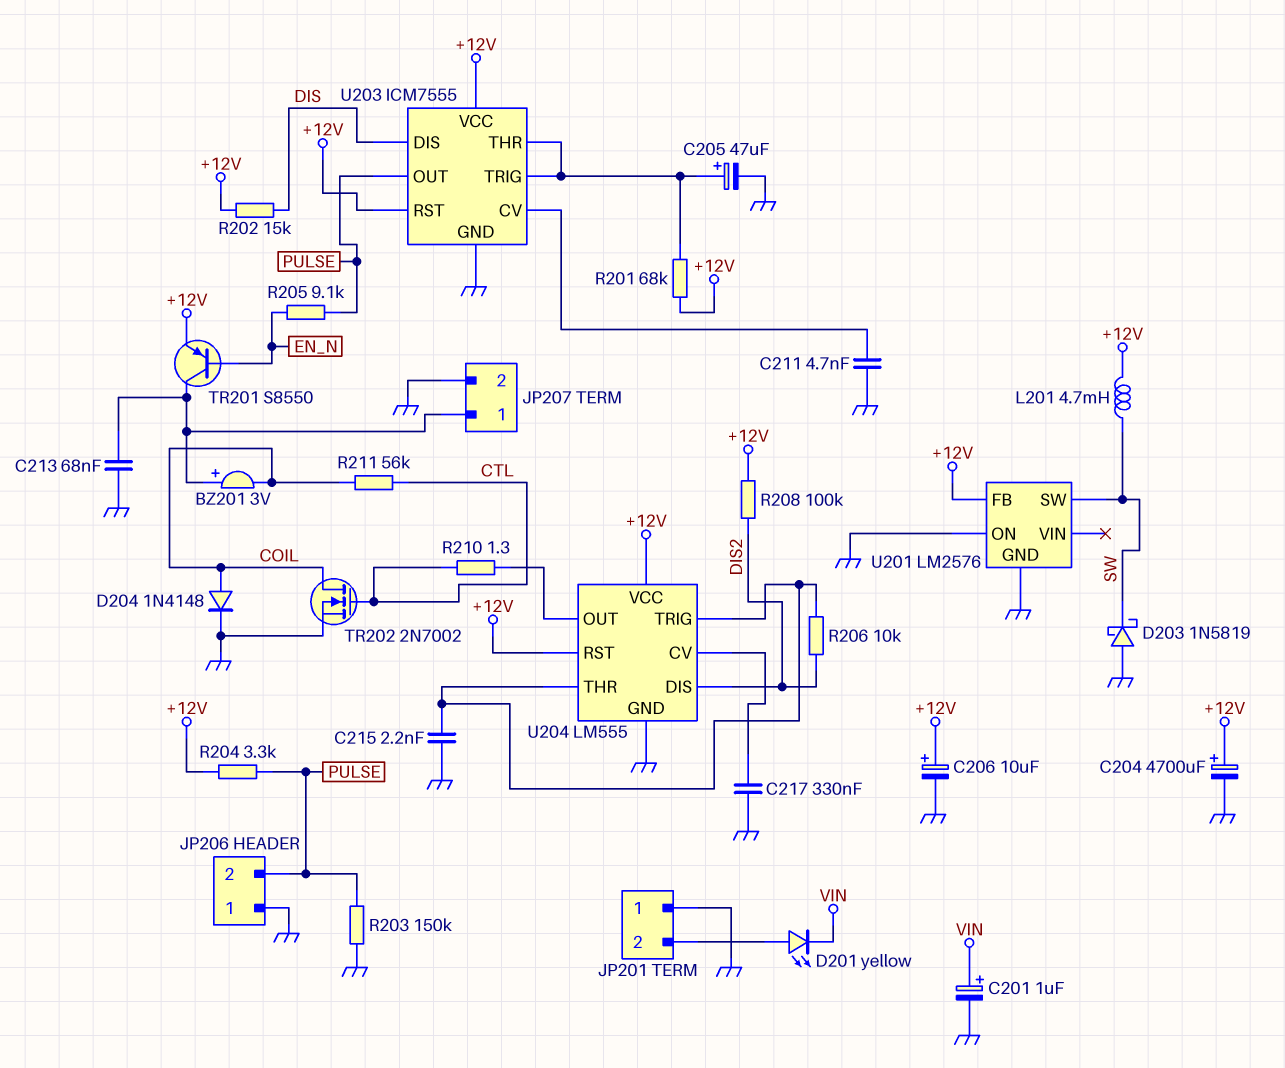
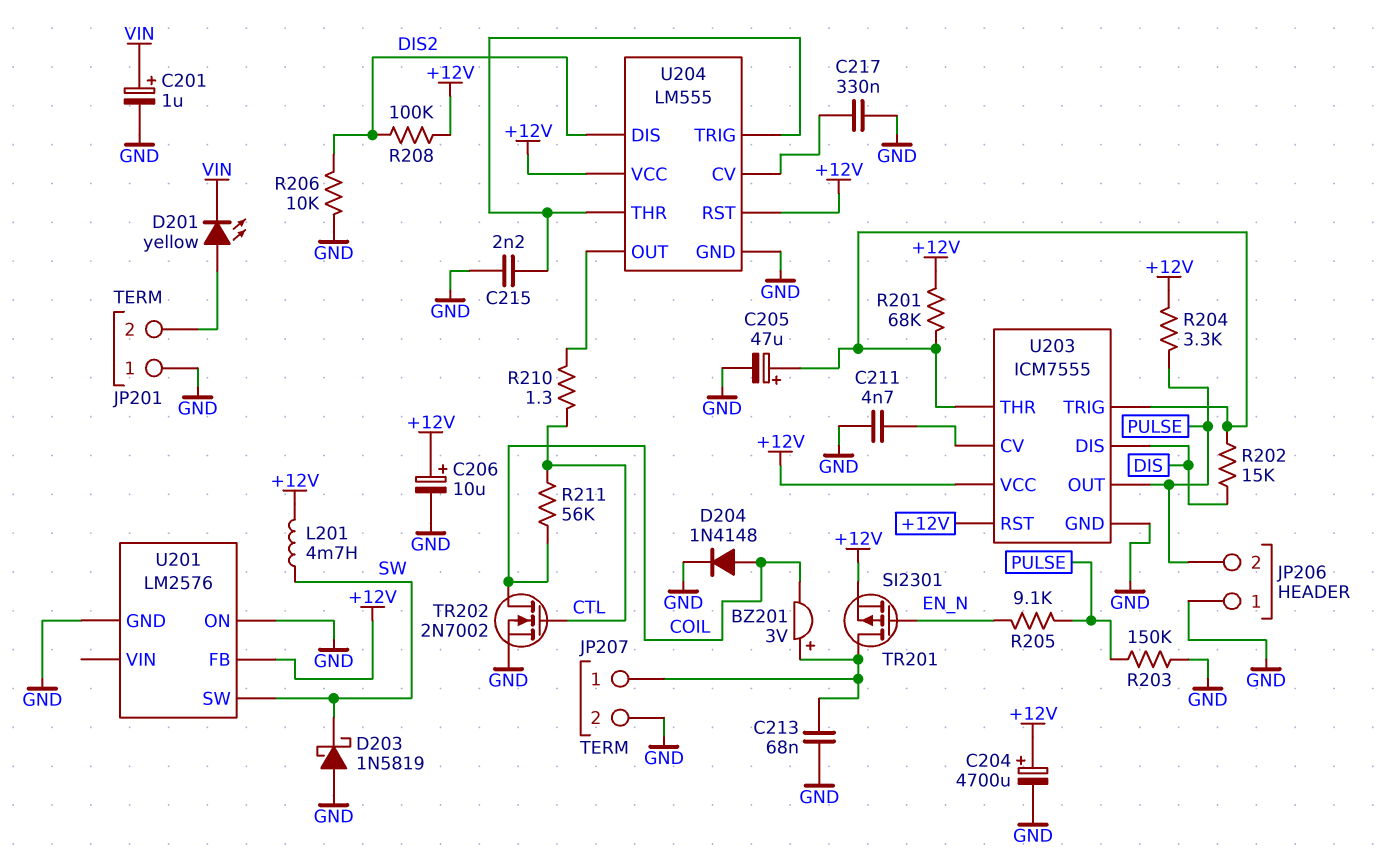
R202: 15k (+12V, DIS) -> 15k (DIS, U203/THR)
R206: 10k (DIS2, U204/THR) -> 10k (DIS2, GND)
TR201: PNP S8550 (B EN_N, C JP207/1, E +12V) -> PMOS SI2301 (G EN_N, D JP207/1, S +12V)

